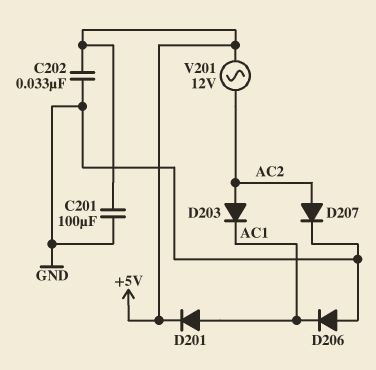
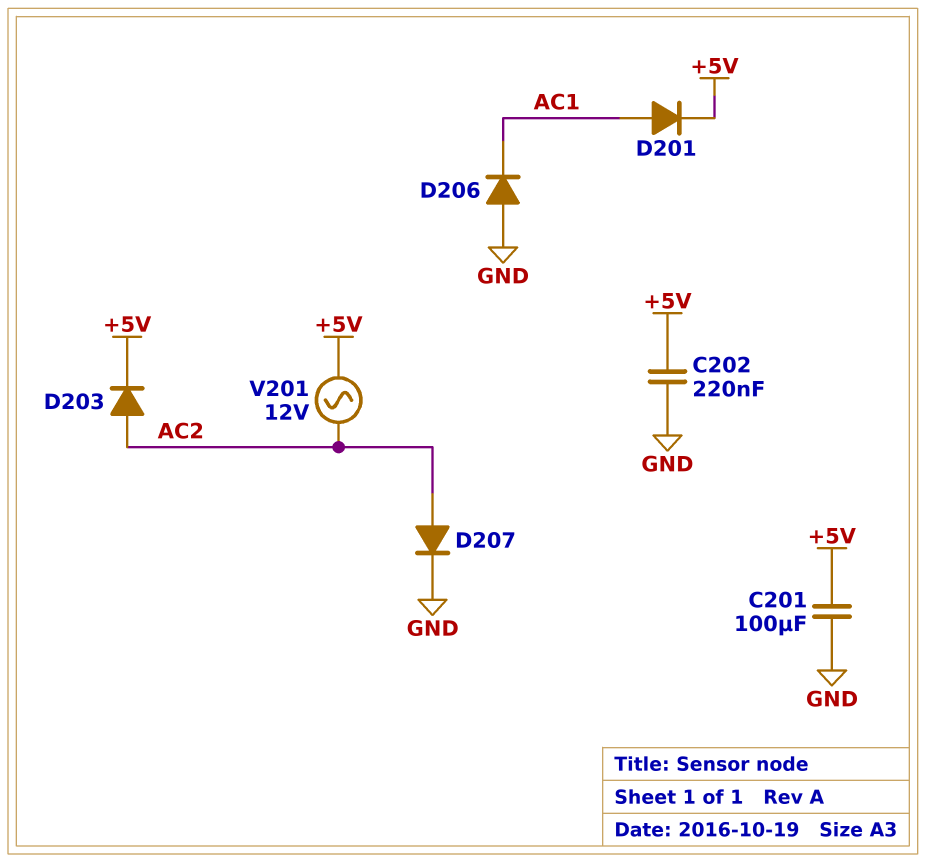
C202: 33nF (+5V, GND) -> 220nF (+5V, GND)
D203: diode (A AC2, K AC1) -> diode (A AC2, K +5V)

